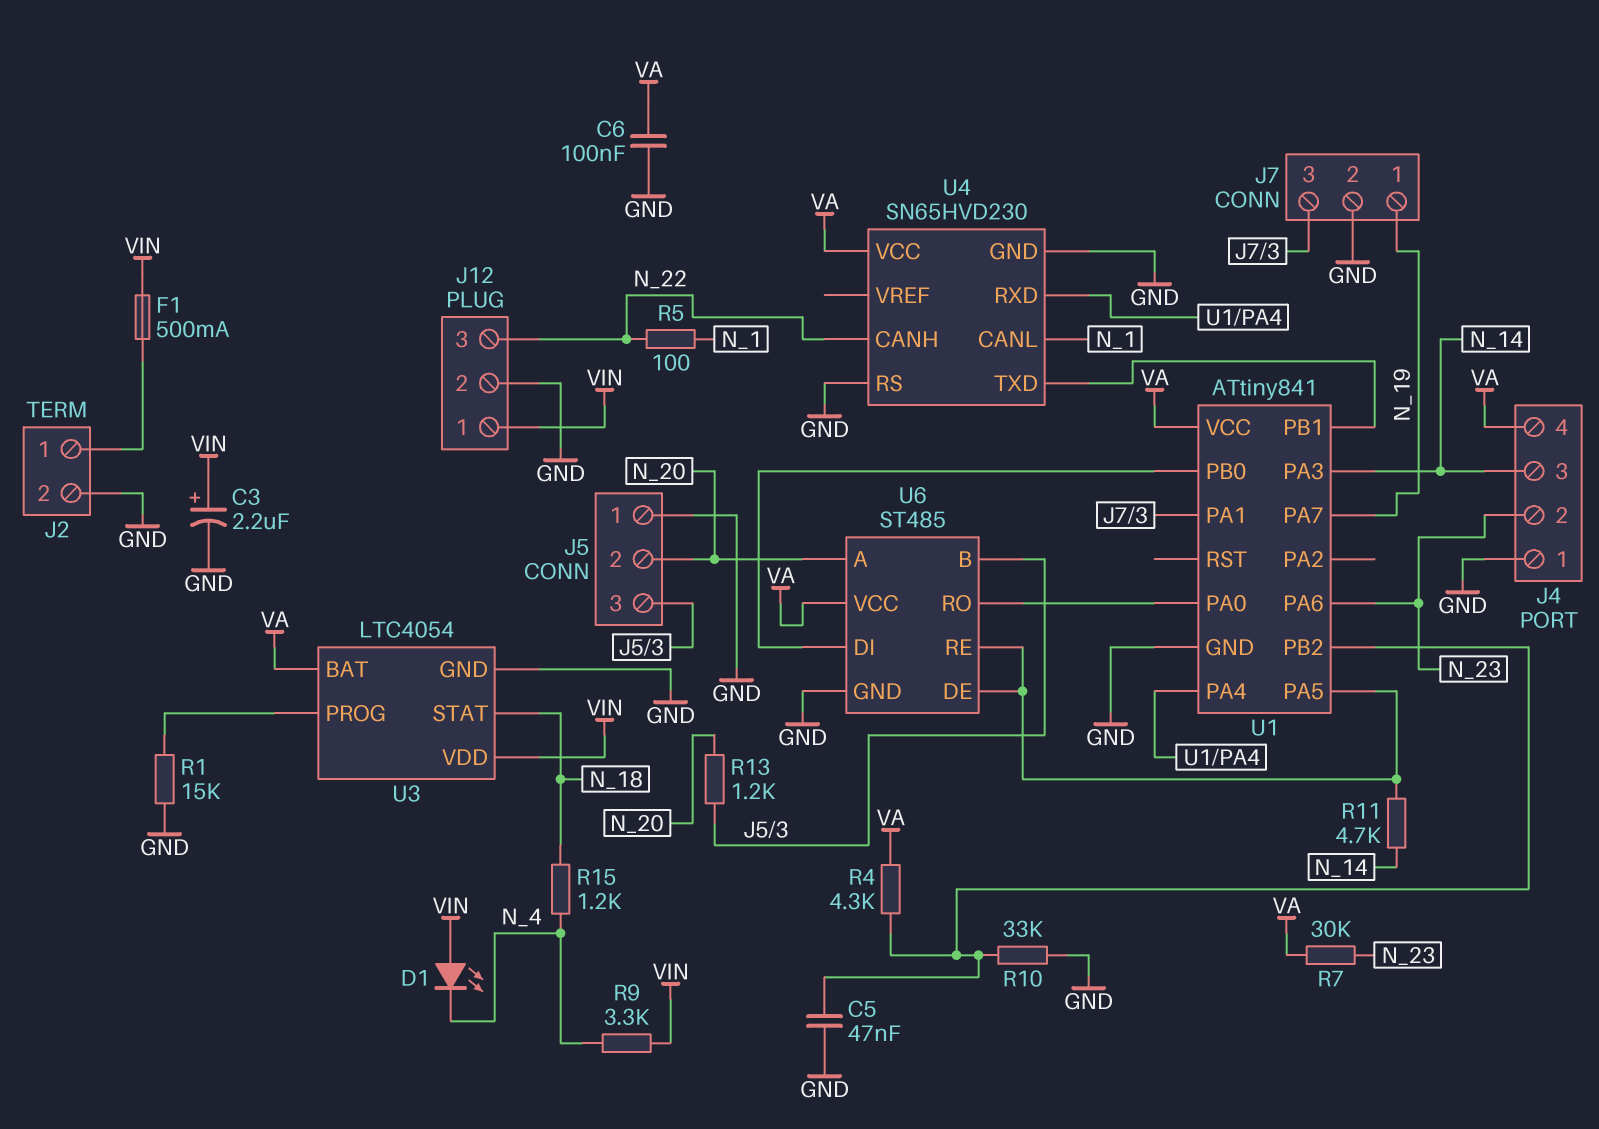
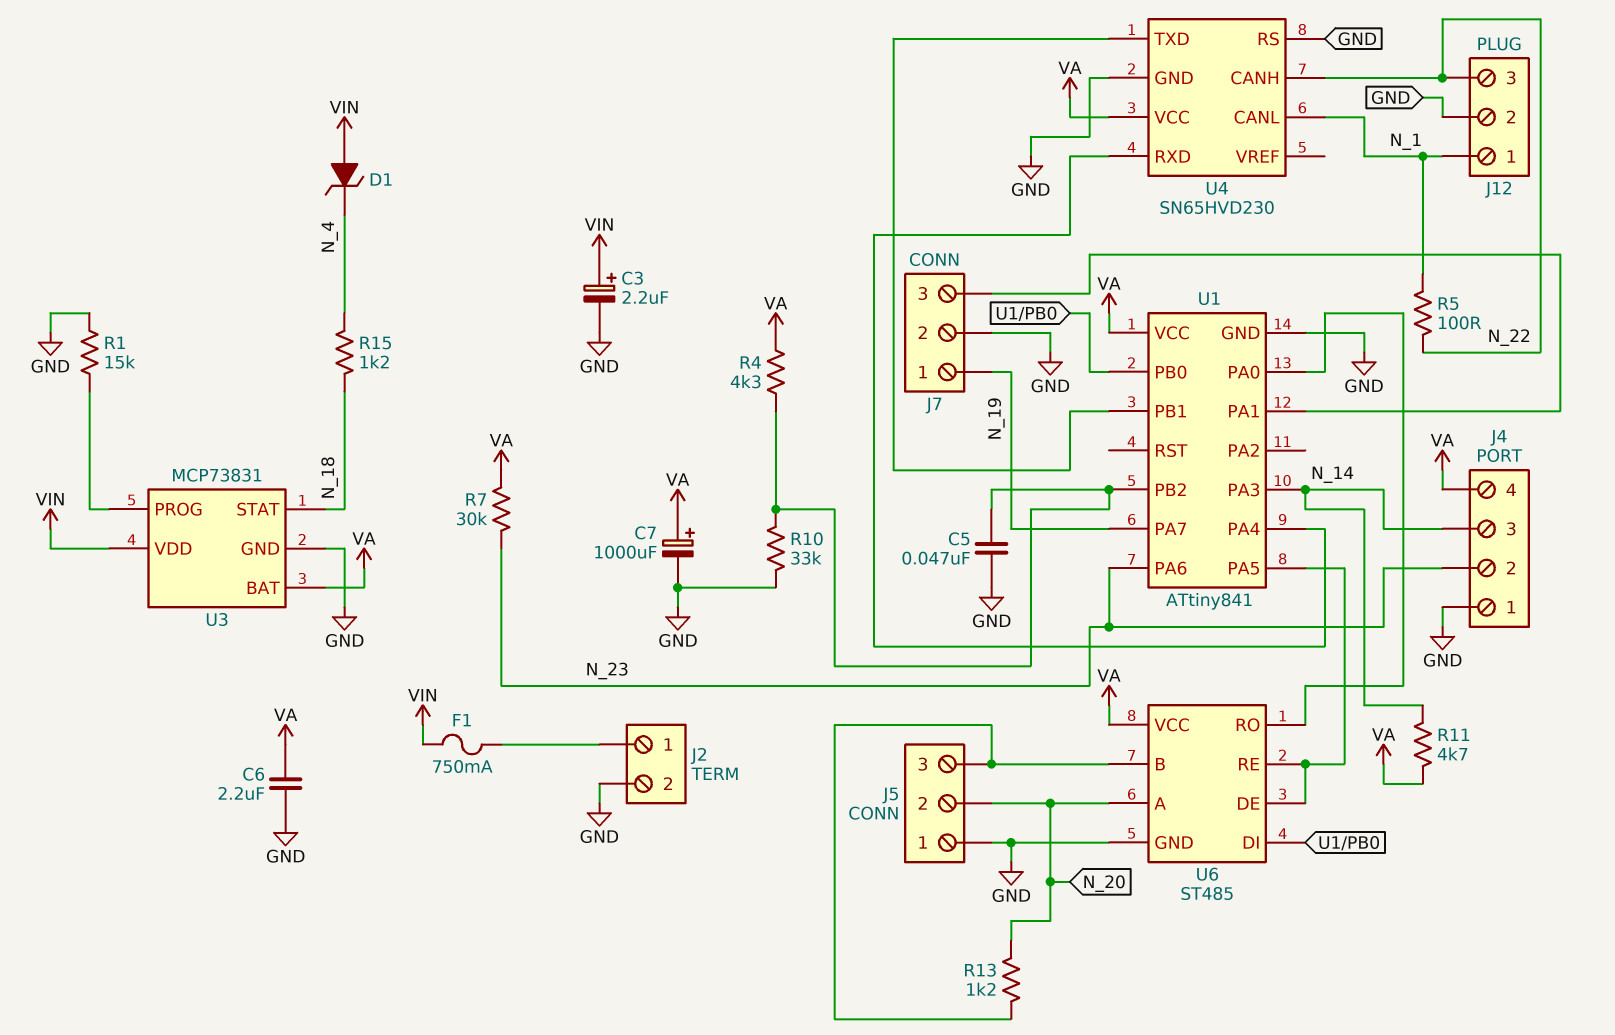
C6: 100nF (GND, VA) -> 2.2uF (GND, VA)
C7: none -> 1000uF (plus VA, minus GND)
D1: LED (A VIN, K N_4) -> zener (A VIN, K N_4)
F1: 500mA (J2/1, VIN) -> 750mA (J2/1, VIN)
J12 pin 1: VIN -> N_1
R9: 3.3k (N_4, VIN) -> none
R11: 4.7k (N_14, U1/PA5) -> 4.7k (N_14, VA)
U3: LTC4054 -> MCP73831

